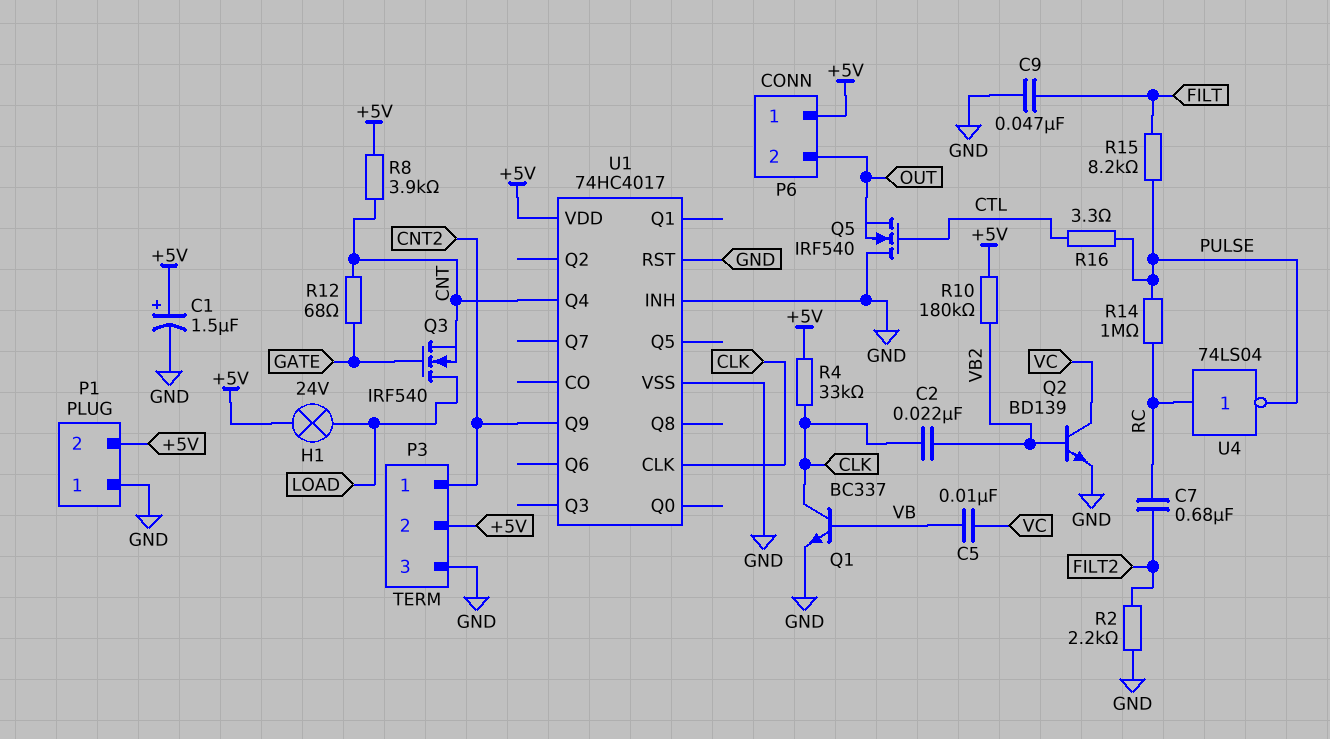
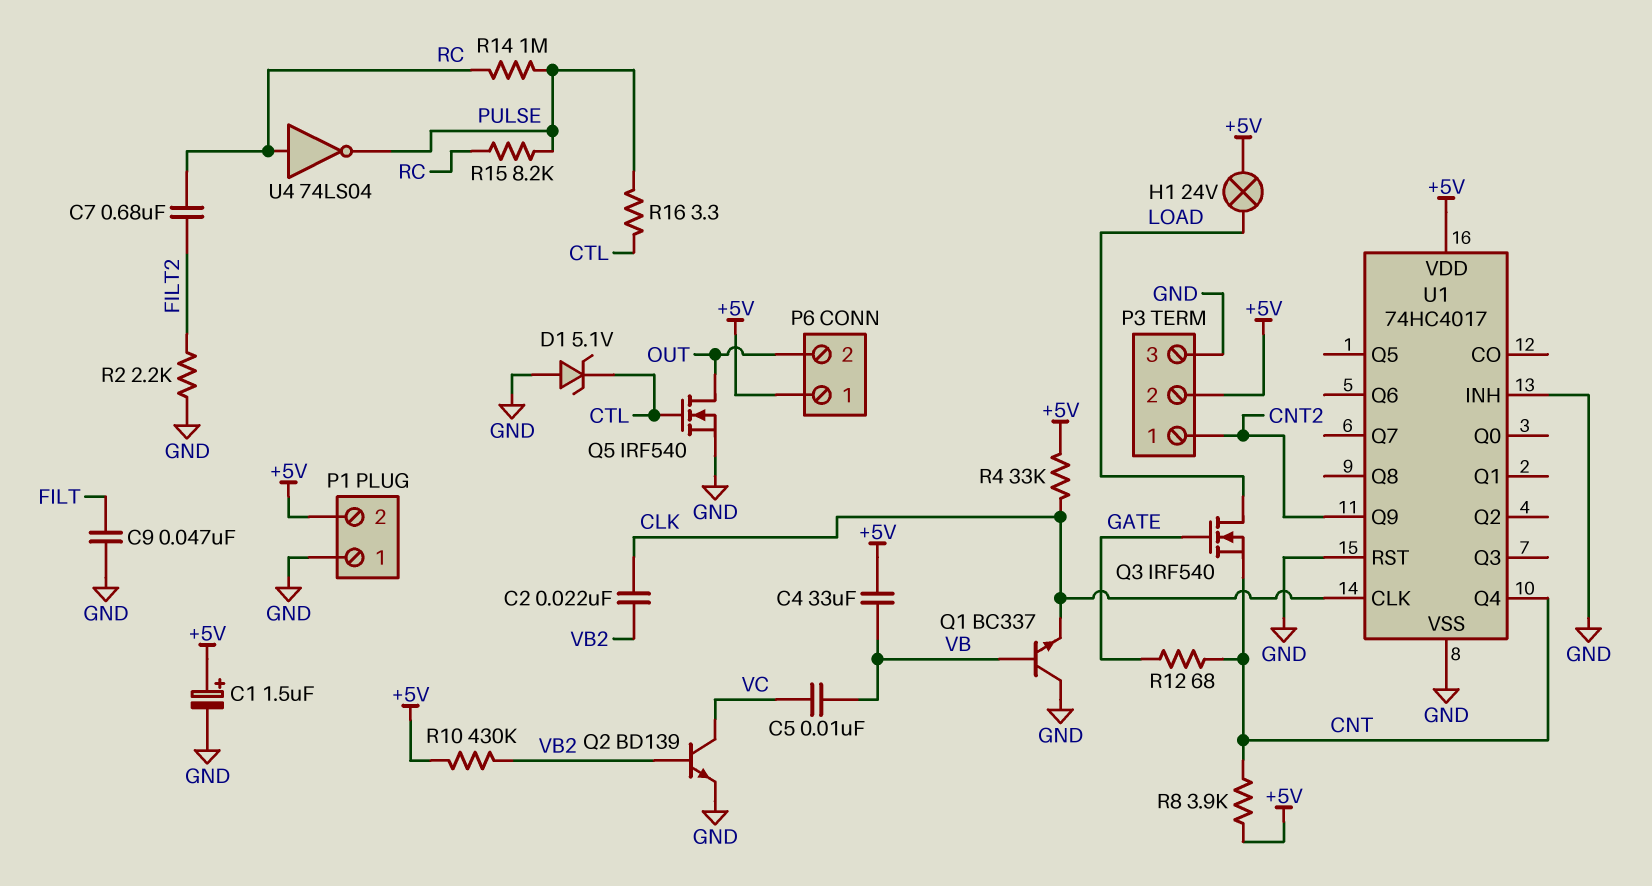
C4: none -> 33uF (+5V, VB)
D1: none -> zener 5.1V (A GND, K CTL)
Q1: NPN BC337 (B VB, C CLK, E GND) -> NPN BC337 (B VB, C GND, E CLK)
Q5: NMOS IRF540 (G CTL, D GND, S OUT) -> NMOS IRF540 (G CTL, D OUT, S GND)
R10: 180k (+5V, VB2) -> 430k (+5V, VB2)
R15: 8.2k (FILT, PULSE) -> 8.2k (PULSE, RC)

